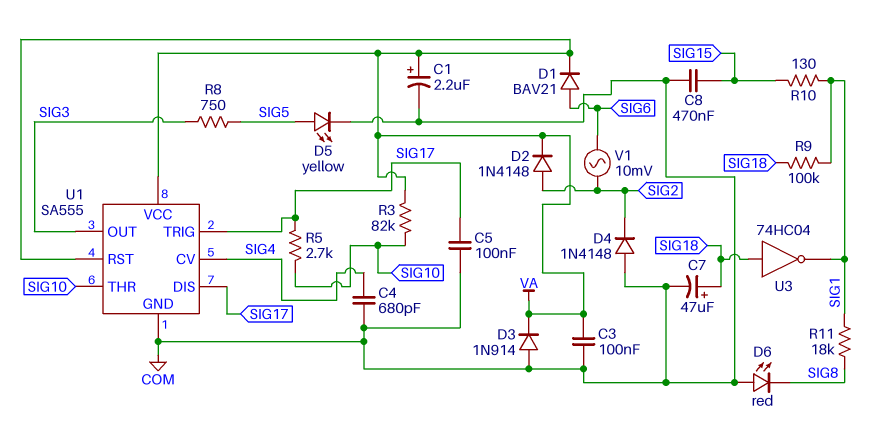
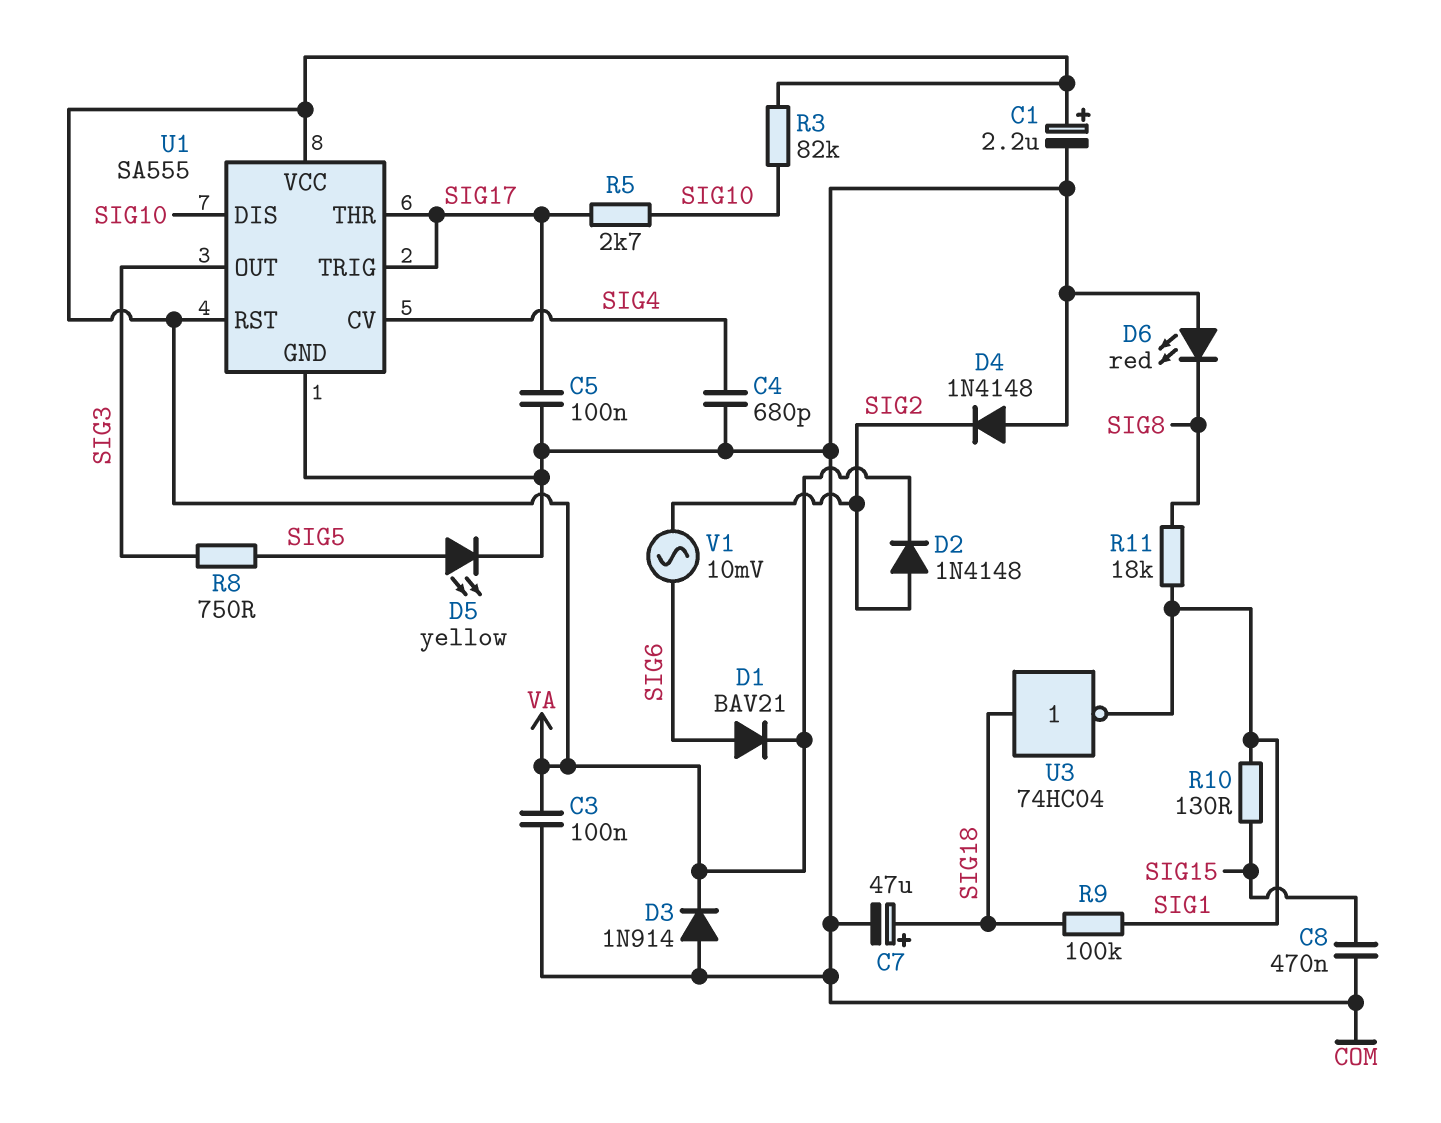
U1 pin DIS: SIG17 -> SIG10
U1 pin THR: SIG10 -> SIG17

